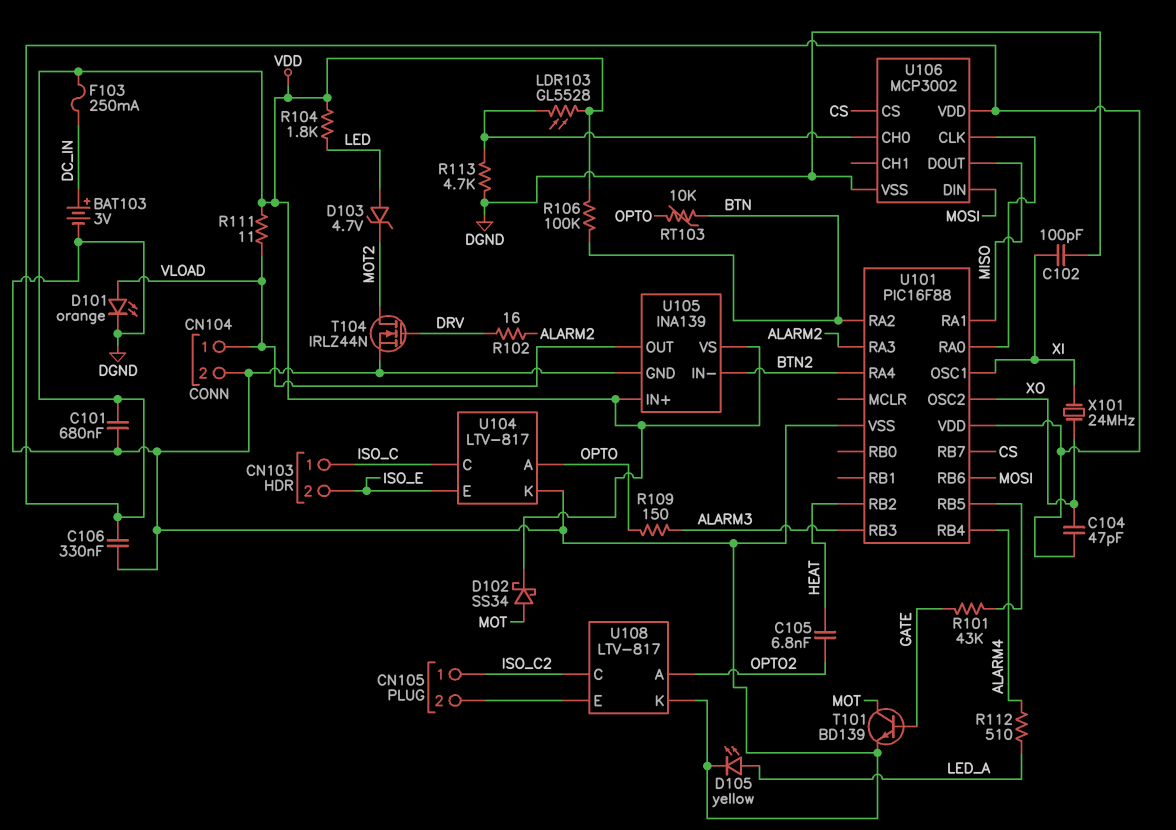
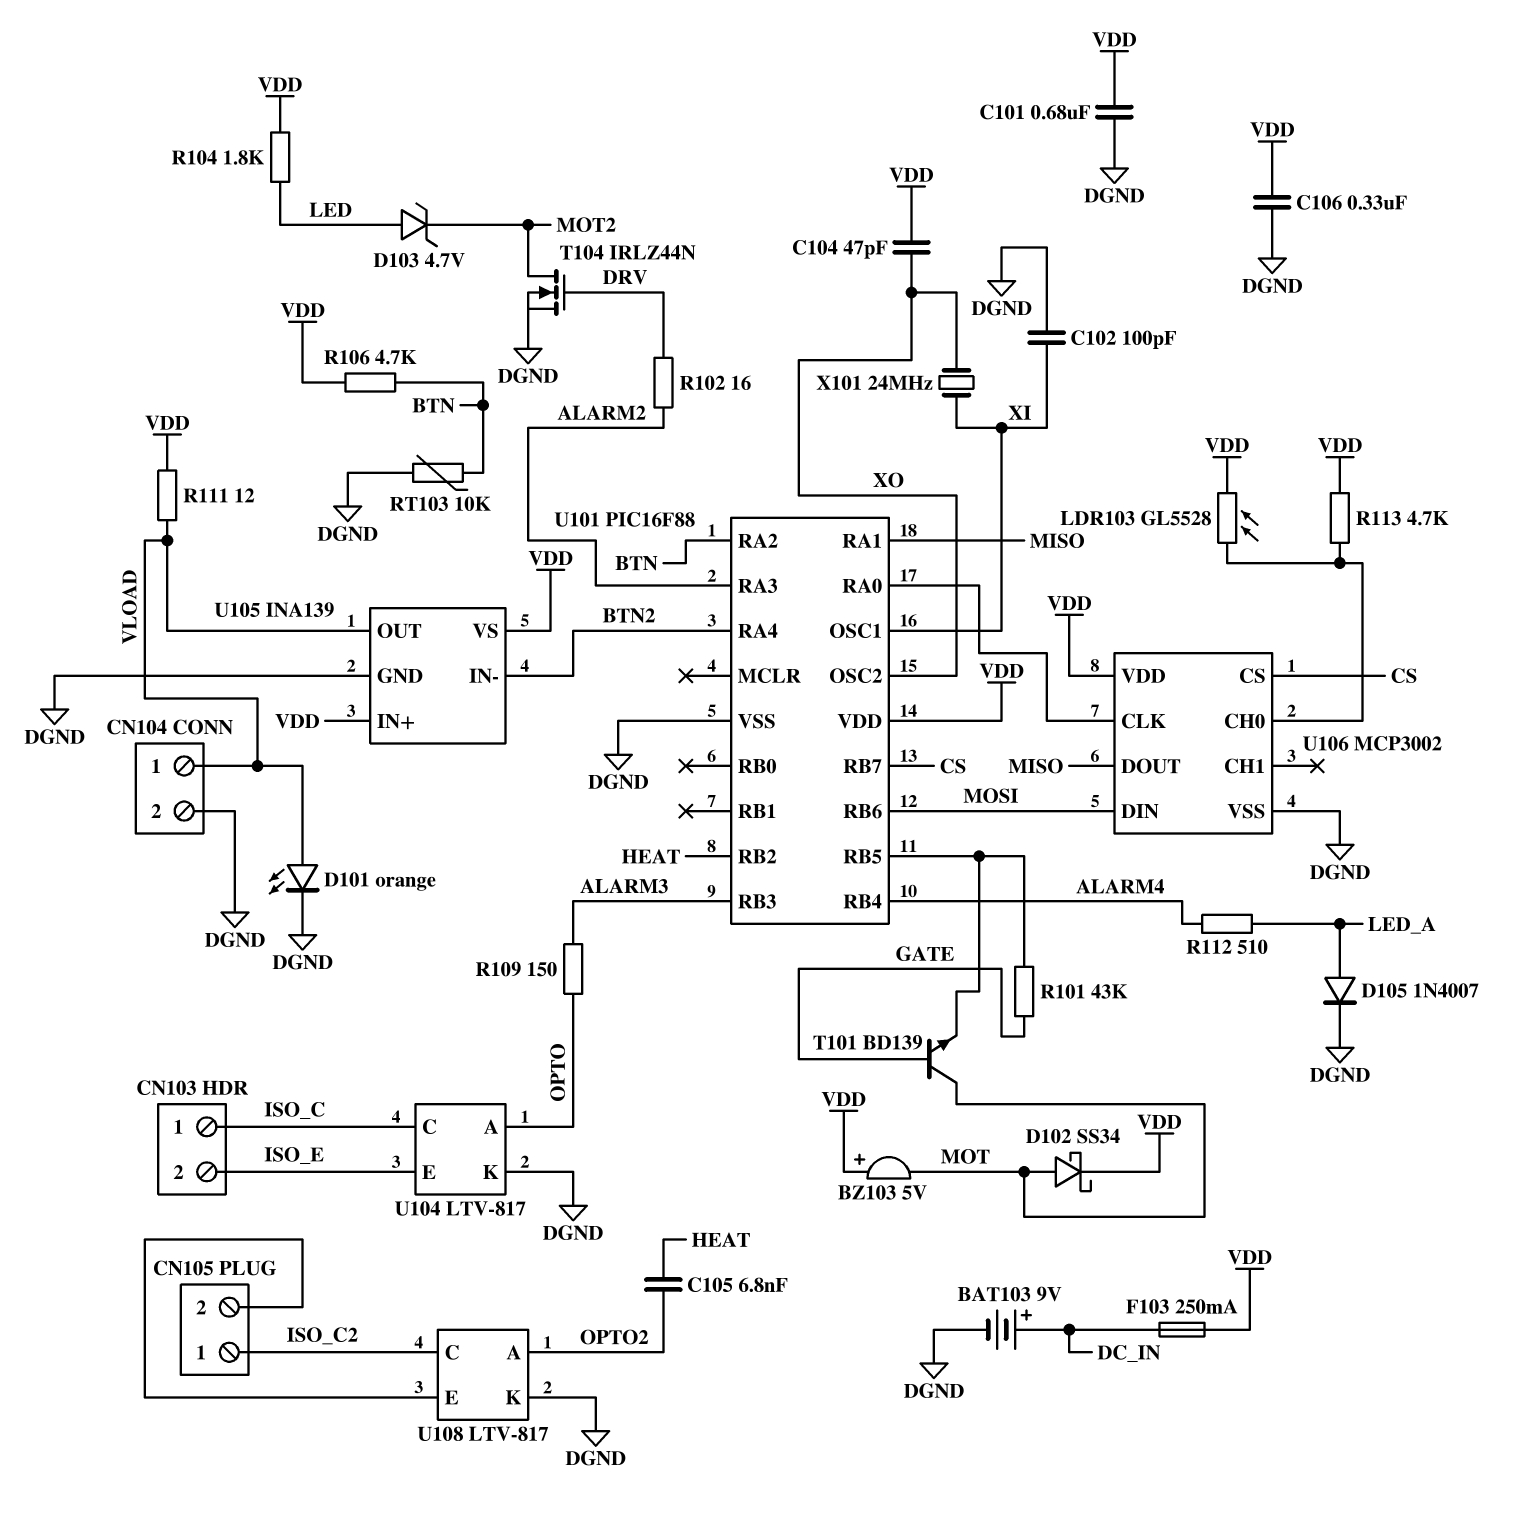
BAT103: 3V (plus DC_IN, minus DGND) -> 9V (plus DC_IN, minus DGND)
BZ103: none -> buzzer 5V (plus VDD, minus MOT)
D105: LED yellow (A LED_A, K DGND) -> diode 1N4007 (A LED_A, K DGND)
R106: 100k (BTN, VDD) -> 4.7k (BTN, VDD)
R111: 11 (VDD, VLOAD) -> 12 (VDD, VLOAD)
R113: 4.7k (DGND, U106/CH0) -> 4.7k (U106/CH0, VDD)
RT103: 10k (BTN, OPTO) -> 10k (BTN, DGND)
T101: NPN BD139 (B GATE, C MOT, E DGND) -> NPN BD139 (B GATE, C MOT, E U101/RB5)

